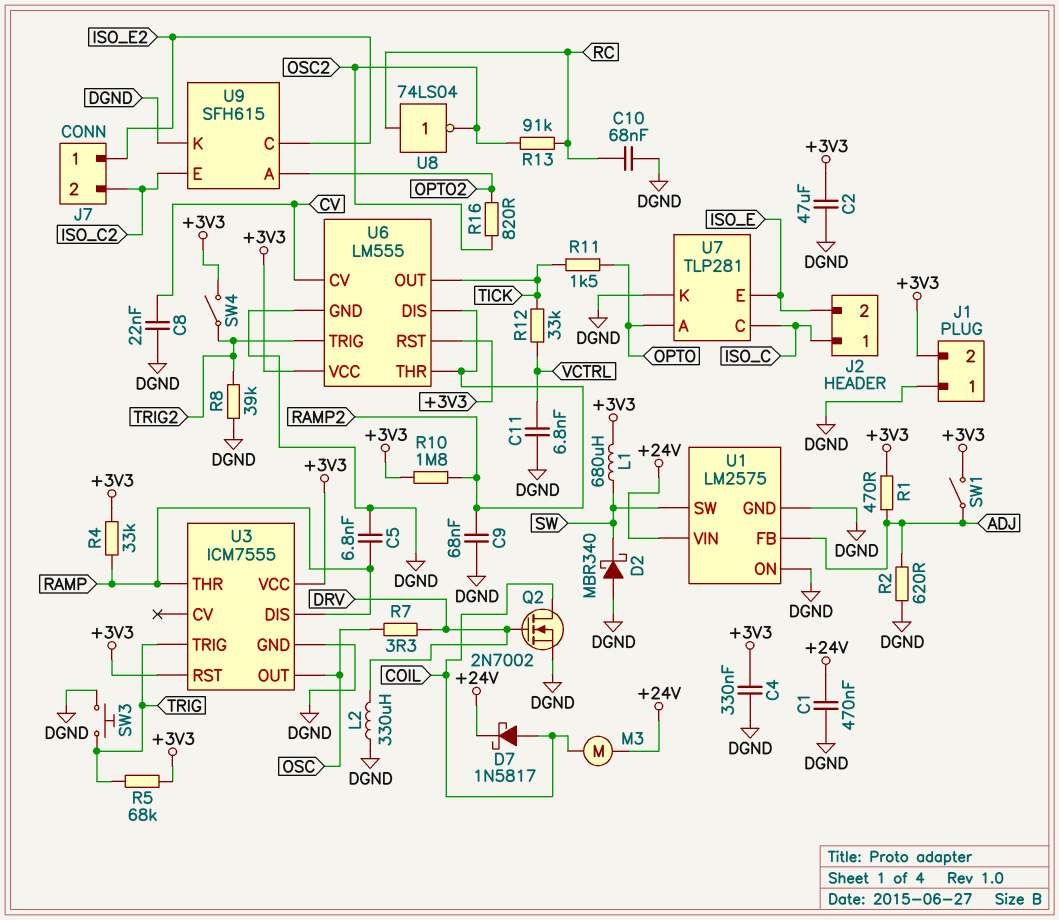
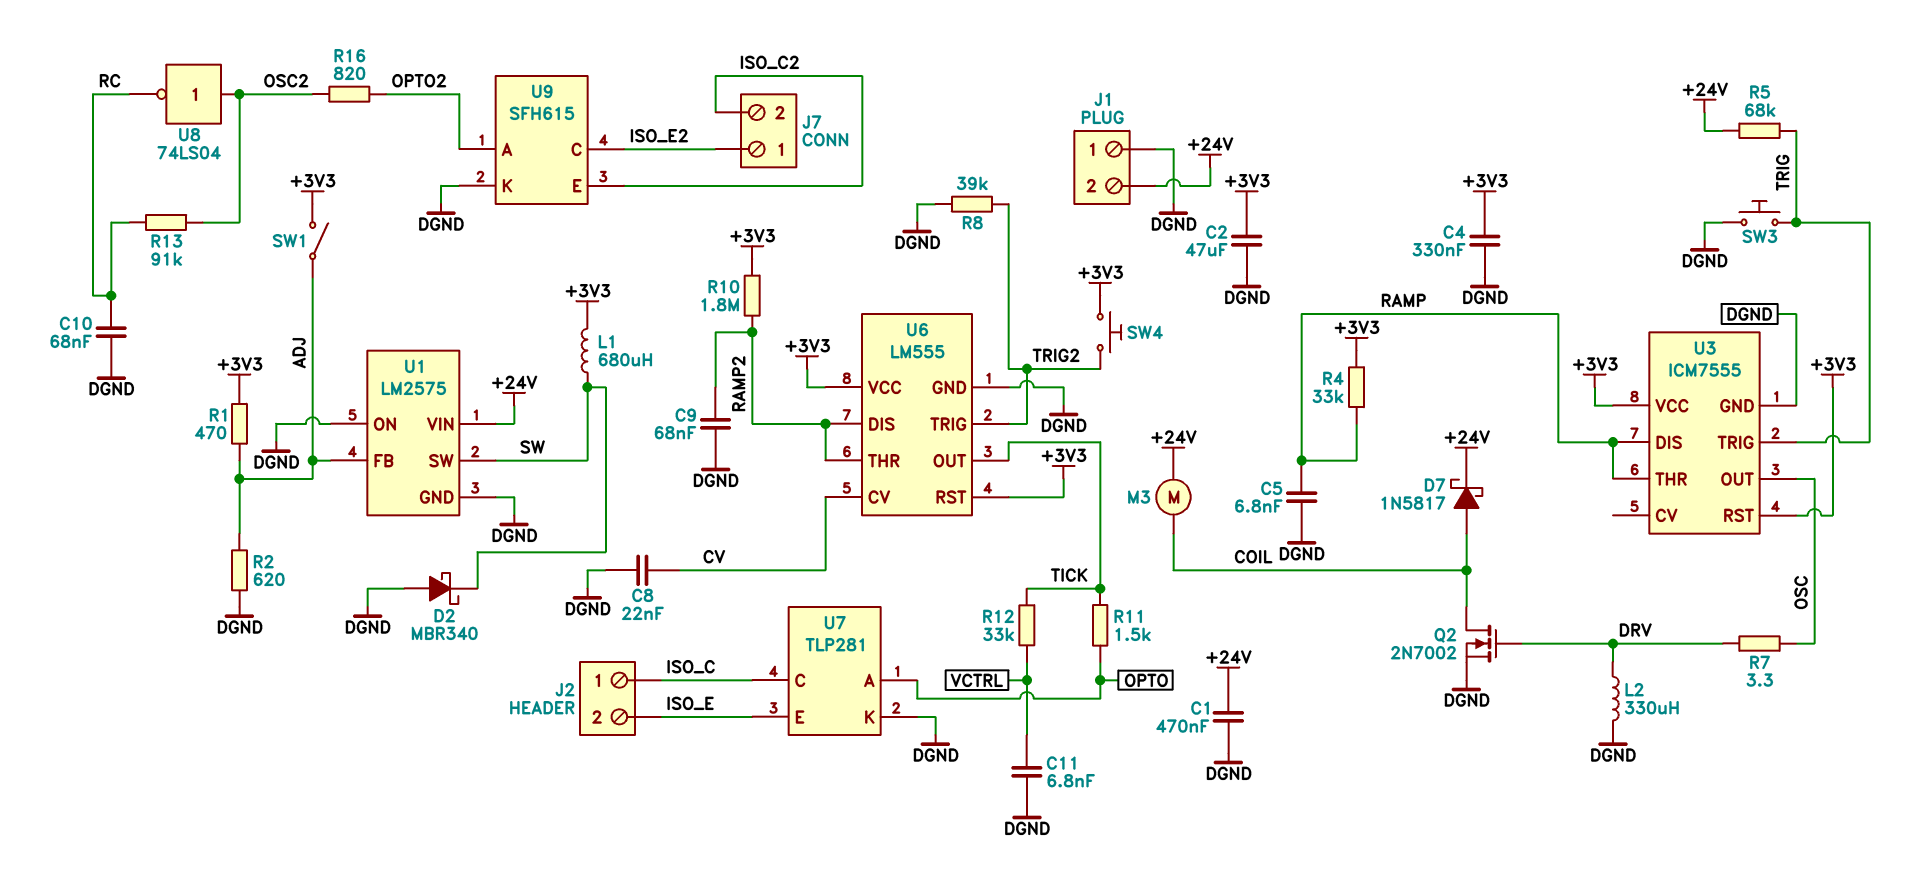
J1 pin 2: +3V3 -> +24V
R5: 68k (+3V3, TRIG) -> 68k (+24V, TRIG)
SW4: switch (+3V3, TRIG2) -> button (+3V3, TRIG2)
U8: NOT 74LS04 (in RC, out OSC2) -> NOT 74LS04 (in OSC2, out RC)

